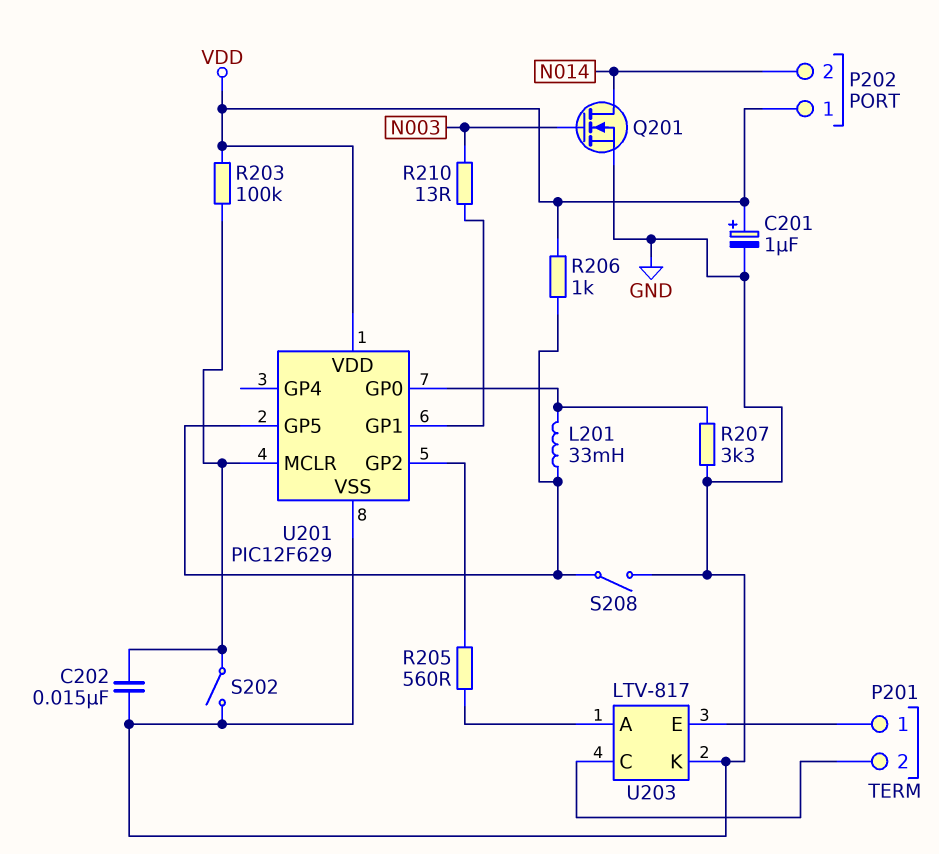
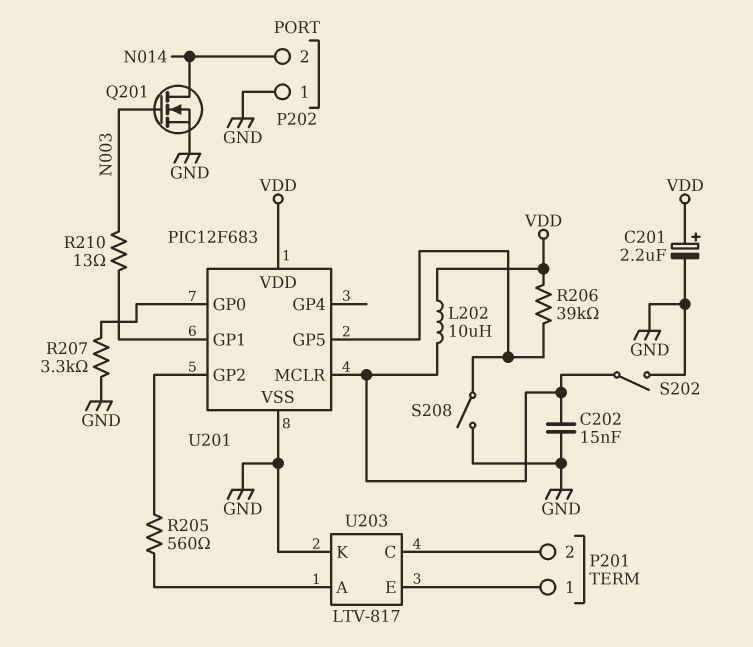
C201: 1uF (plus VDD, minus GND) -> 2.2uF (plus VDD, minus GND)
L201: 33mH (U201/GP0, U201/GP5) -> none
L202: none -> 10uH (U201/MCLR, VDD)
P202 pin 1: VDD -> GND
R203: 100k (U201/MCLR, VDD) -> none
R206: 1k (U201/GP5, VDD) -> 39k (U201/GP5, VDD)
U201: PIC12F629 -> PIC12F683

